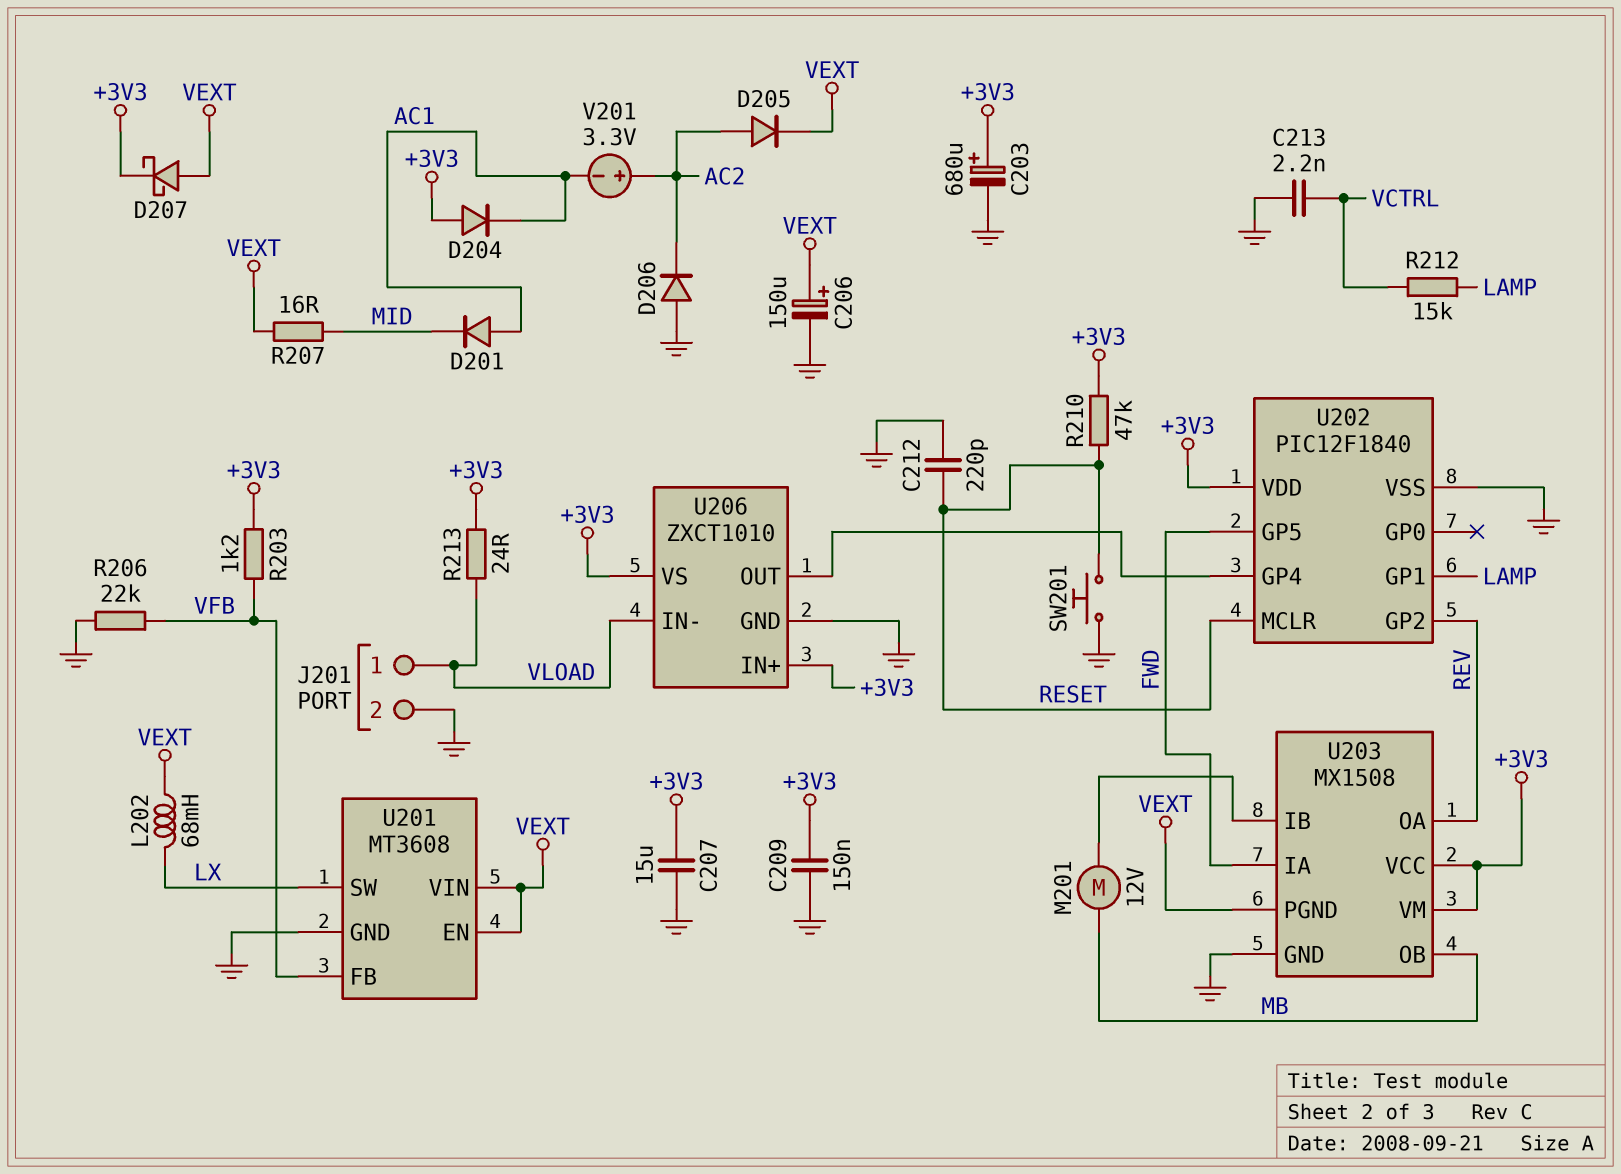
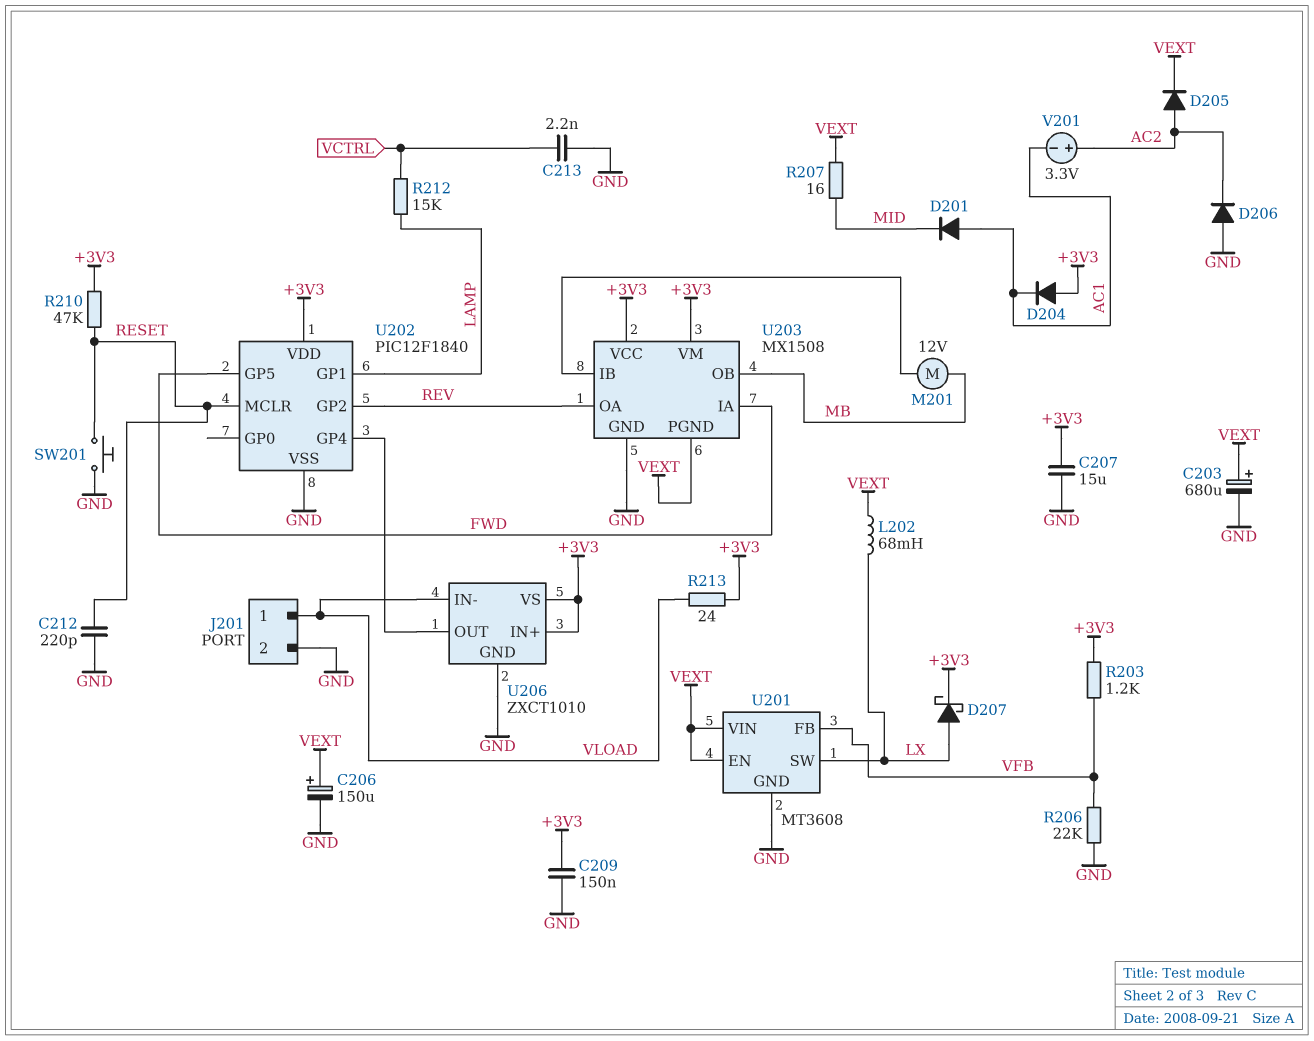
C203: 680uF (plus +3V3, minus GND) -> 680uF (plus VEXT, minus GND)
D207: schottky (A VEXT, K +3V3) -> schottky (A LX, K +3V3)

